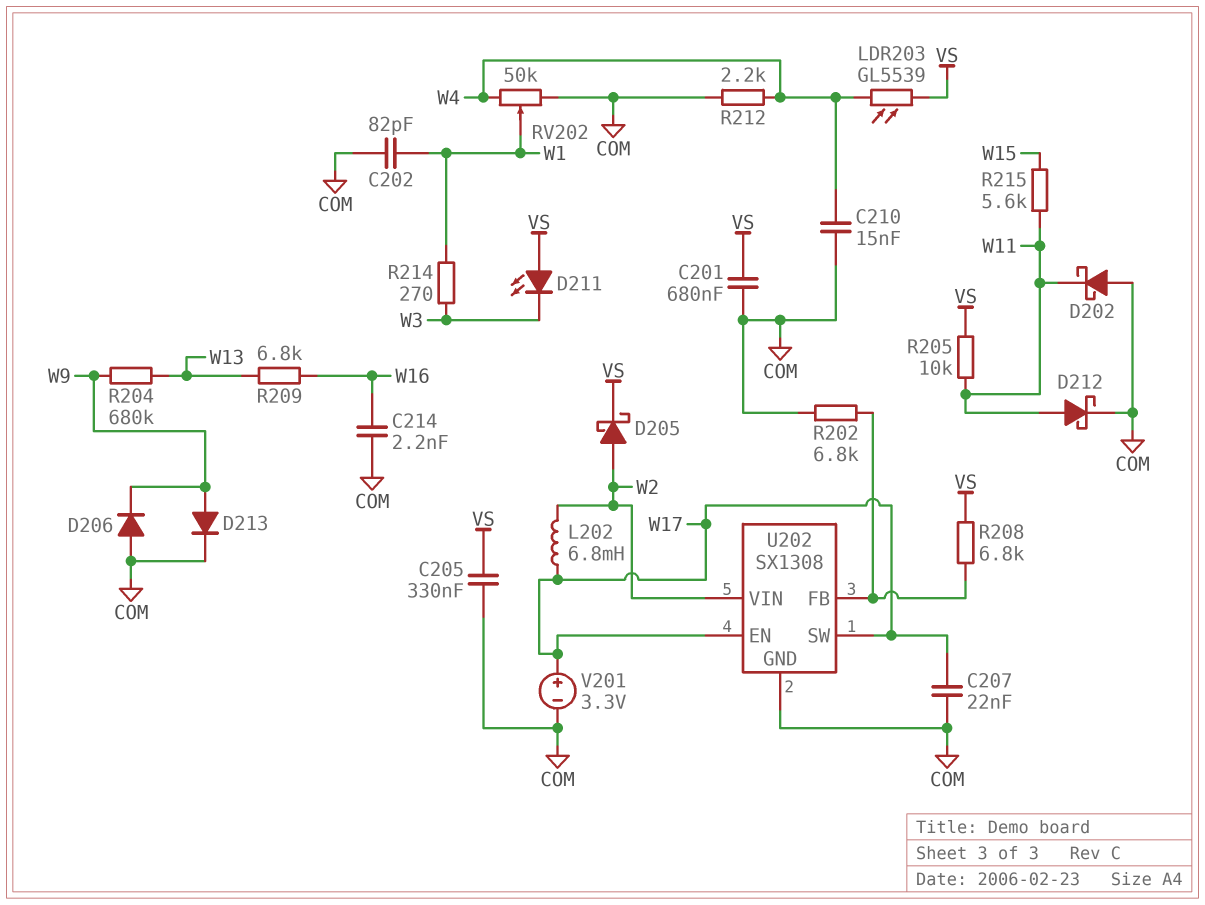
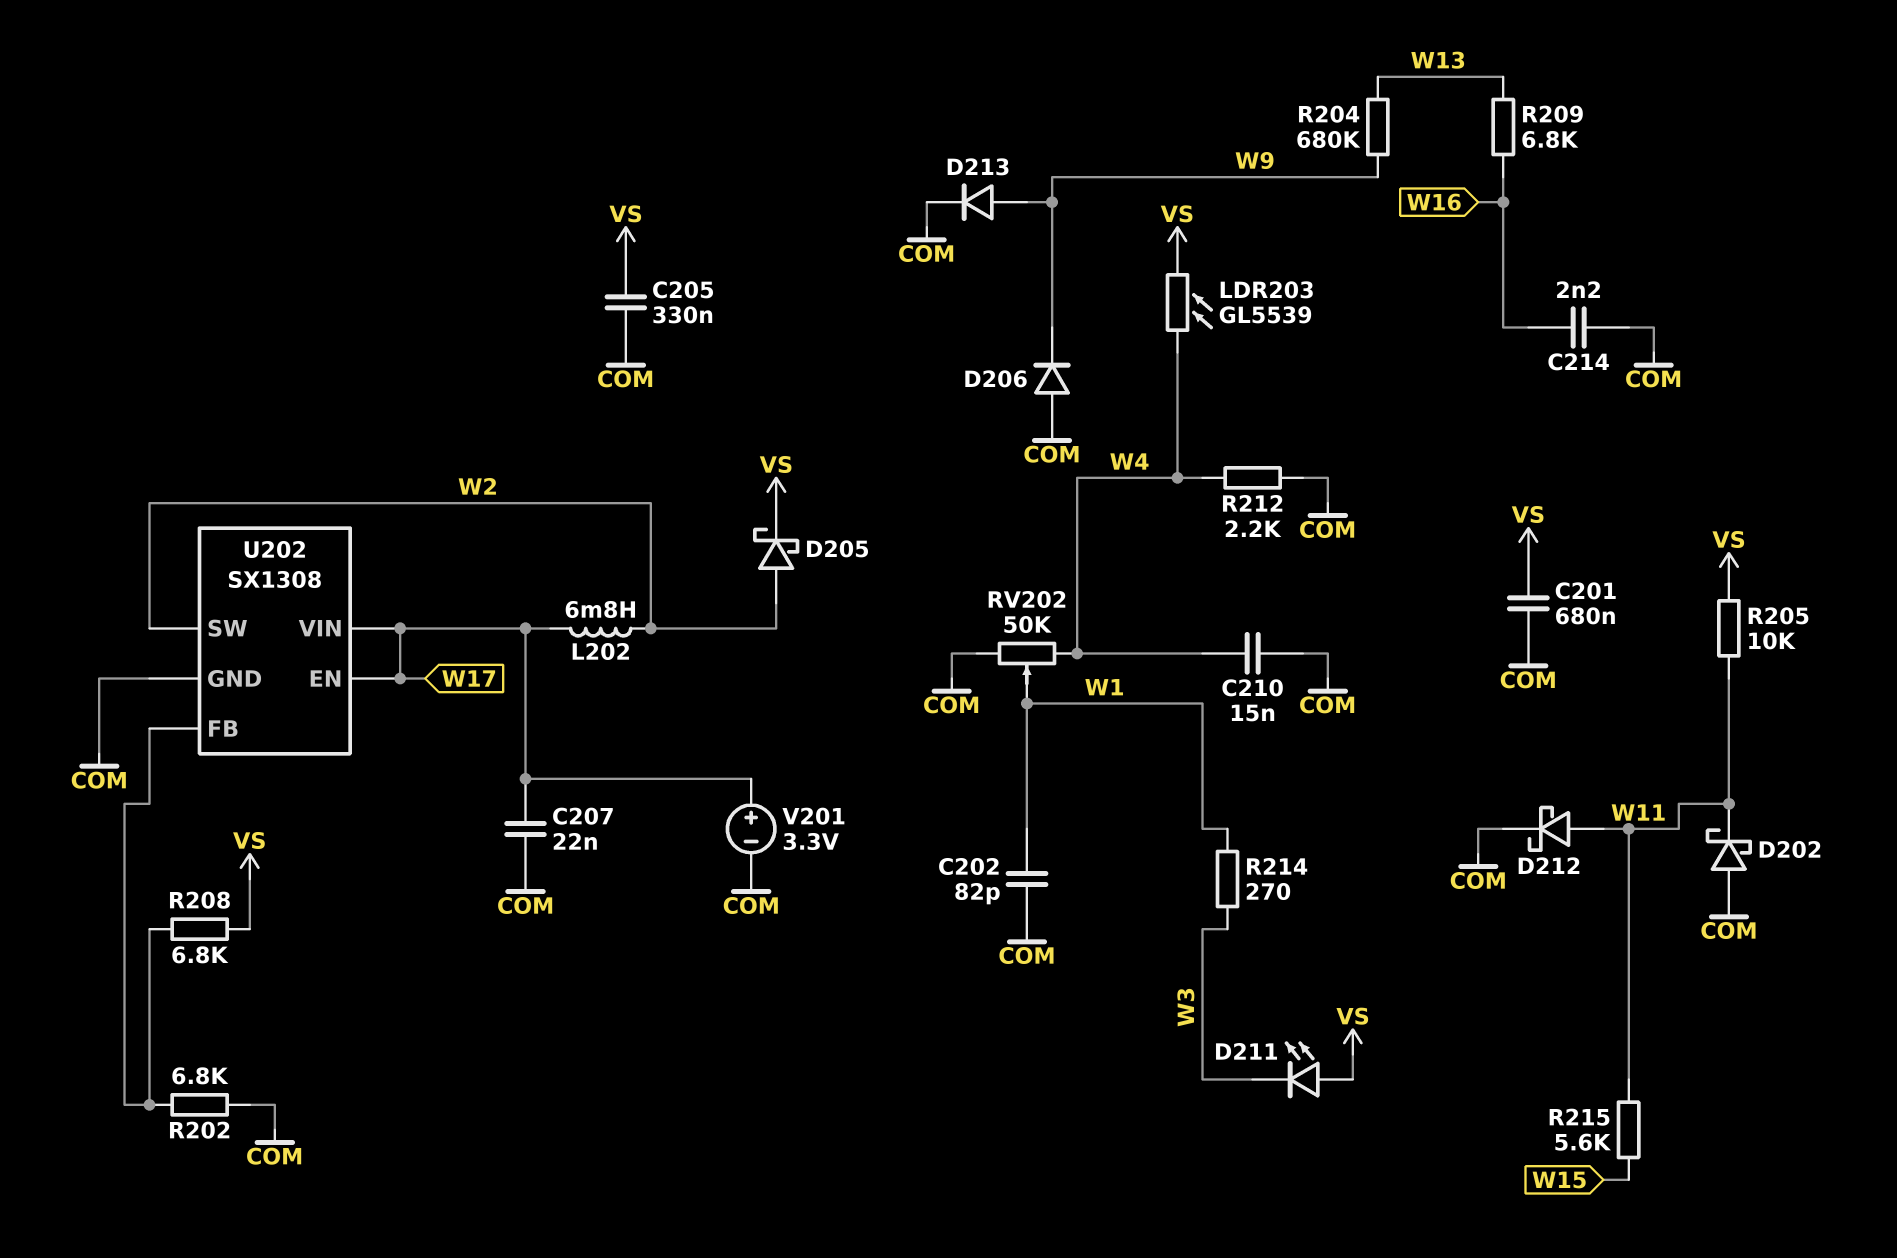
U202 pin SW: W17 -> W2
U202 pin VIN: W2 -> W17

